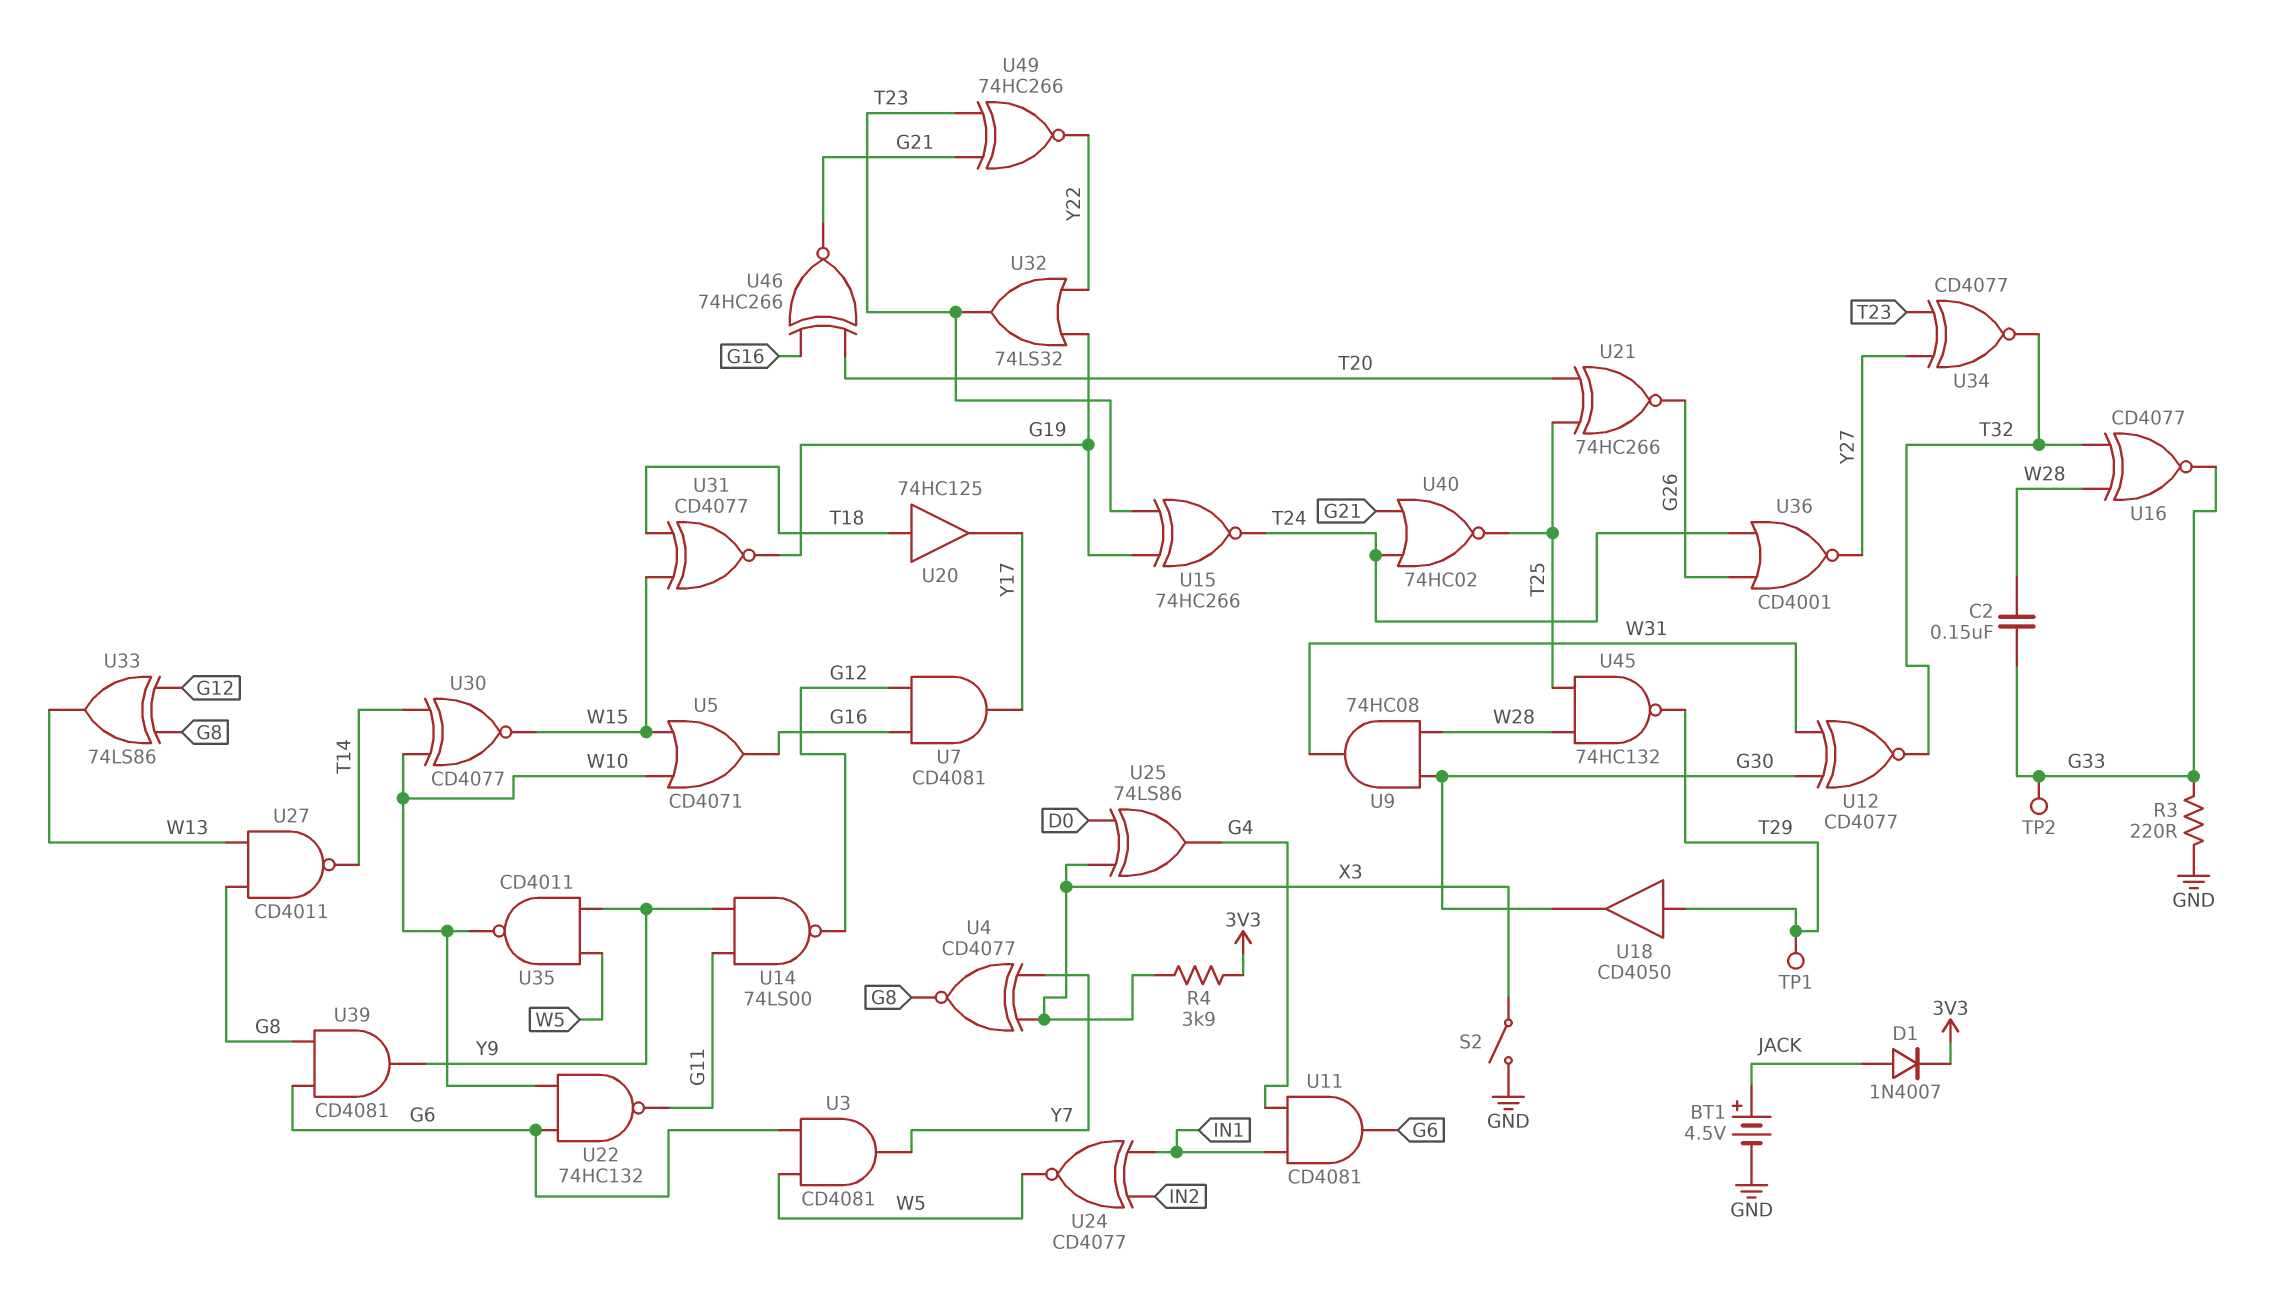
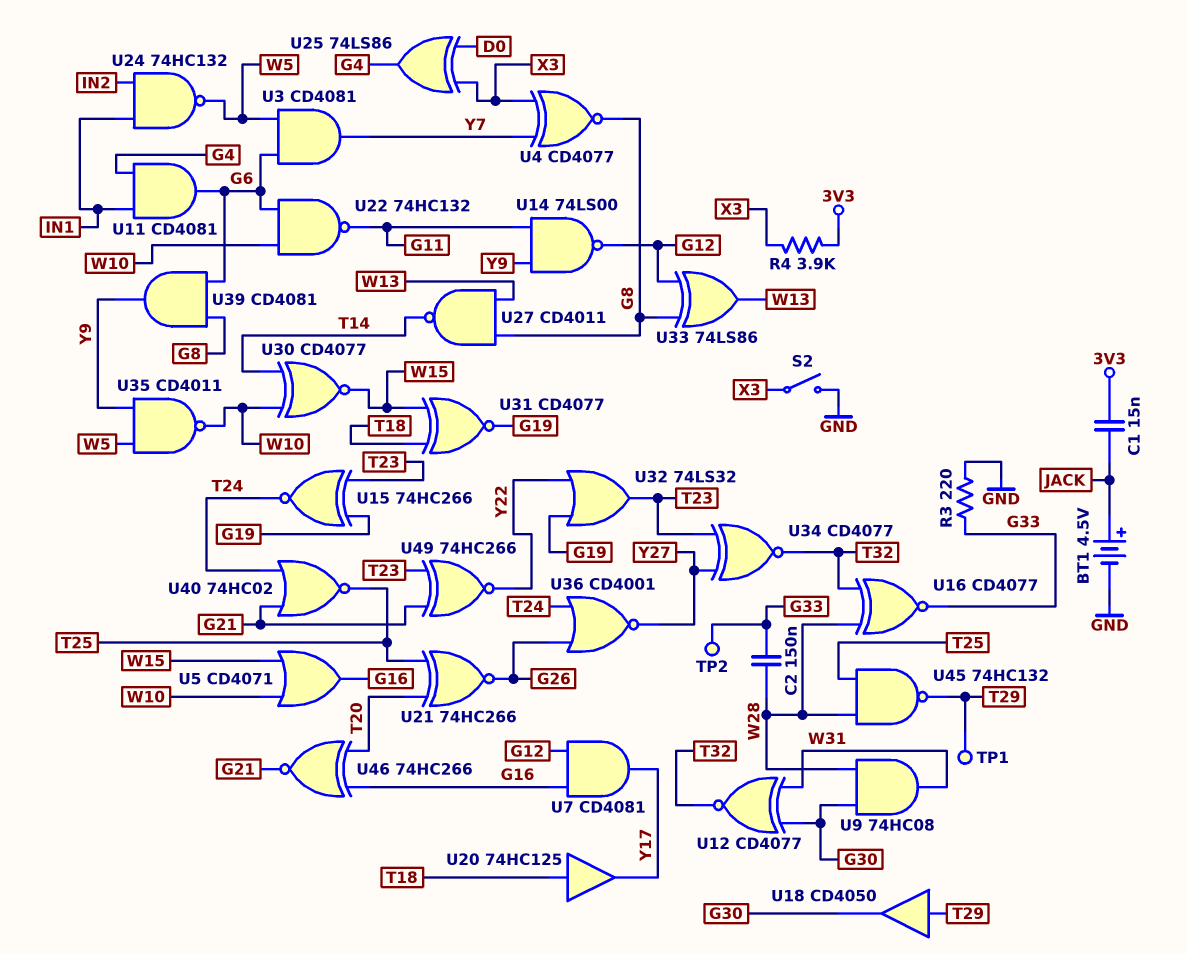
C1: none -> 15nF (3V3, JACK)
D1: diode 1N4007 (A JACK, K 3V3) -> none
U24: XNOR CD4077 (in IN1, in IN2, out W5) -> NAND 74HC132 (in IN1, in IN2, out W5)

